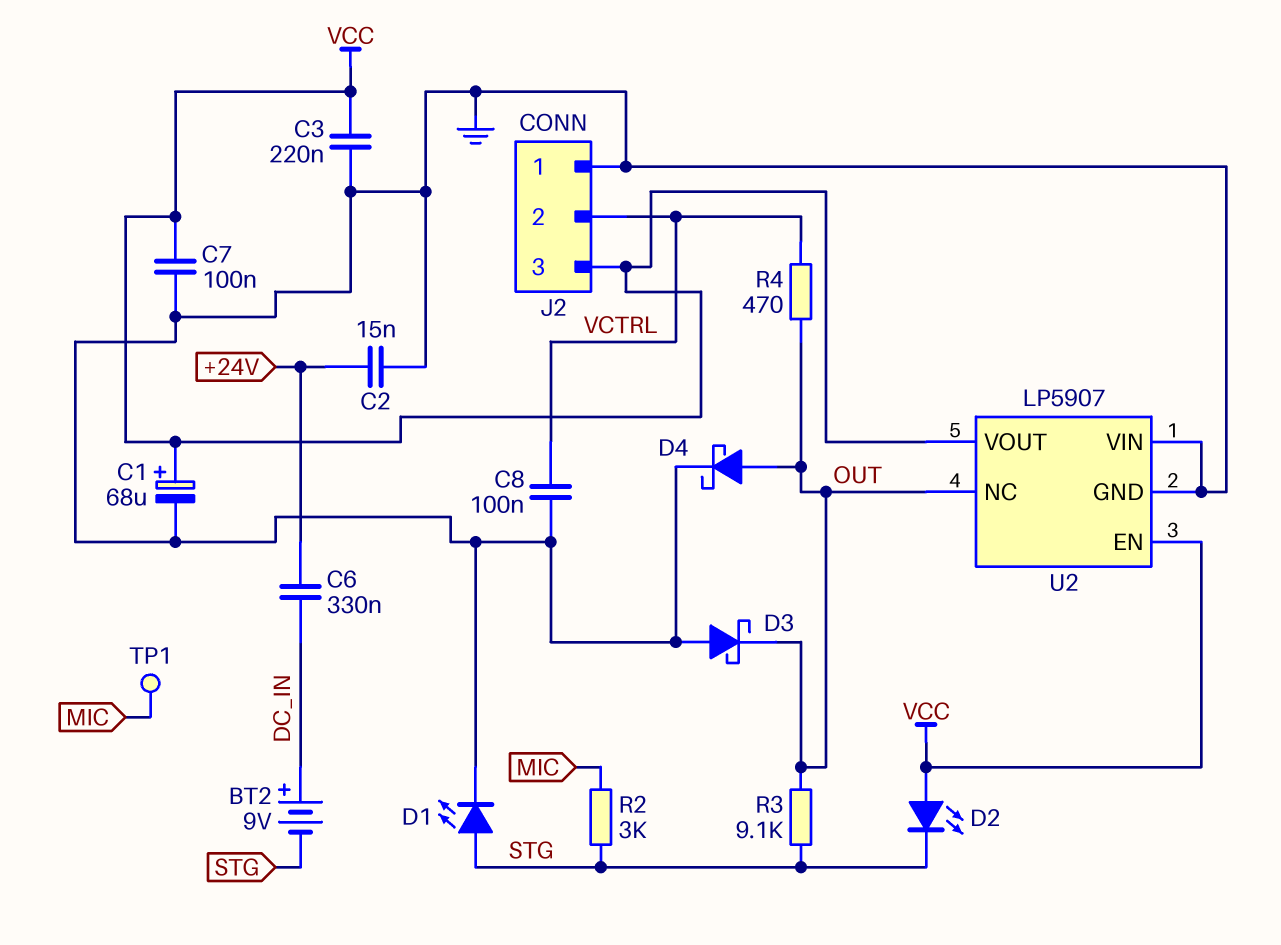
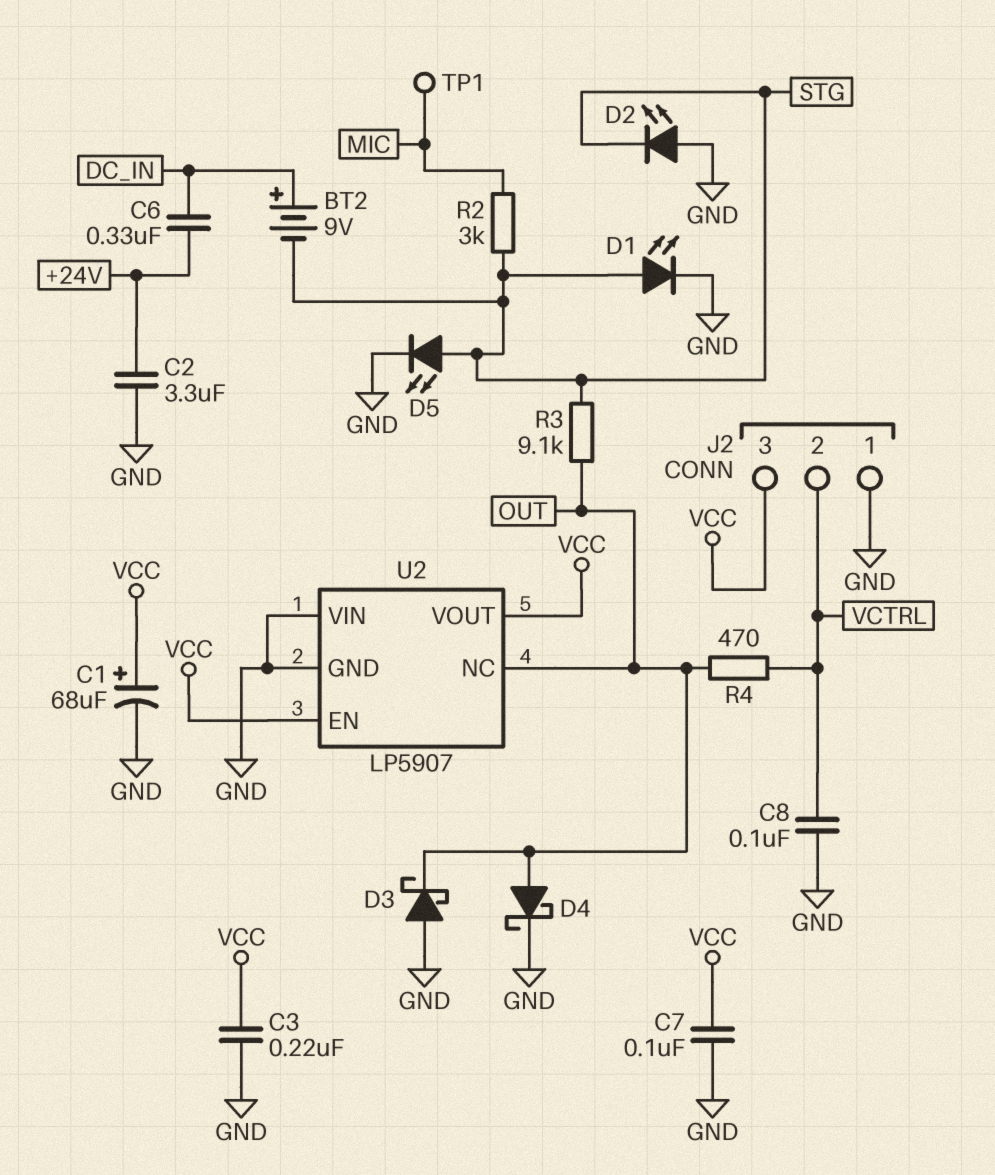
C2: 15nF (+24V, GND) -> 3.3uF (+24V, GND)
D2: LED (A VCC, K STG) -> LED (A GND, K STG)
D5: none -> LED (A STG, K GND)

